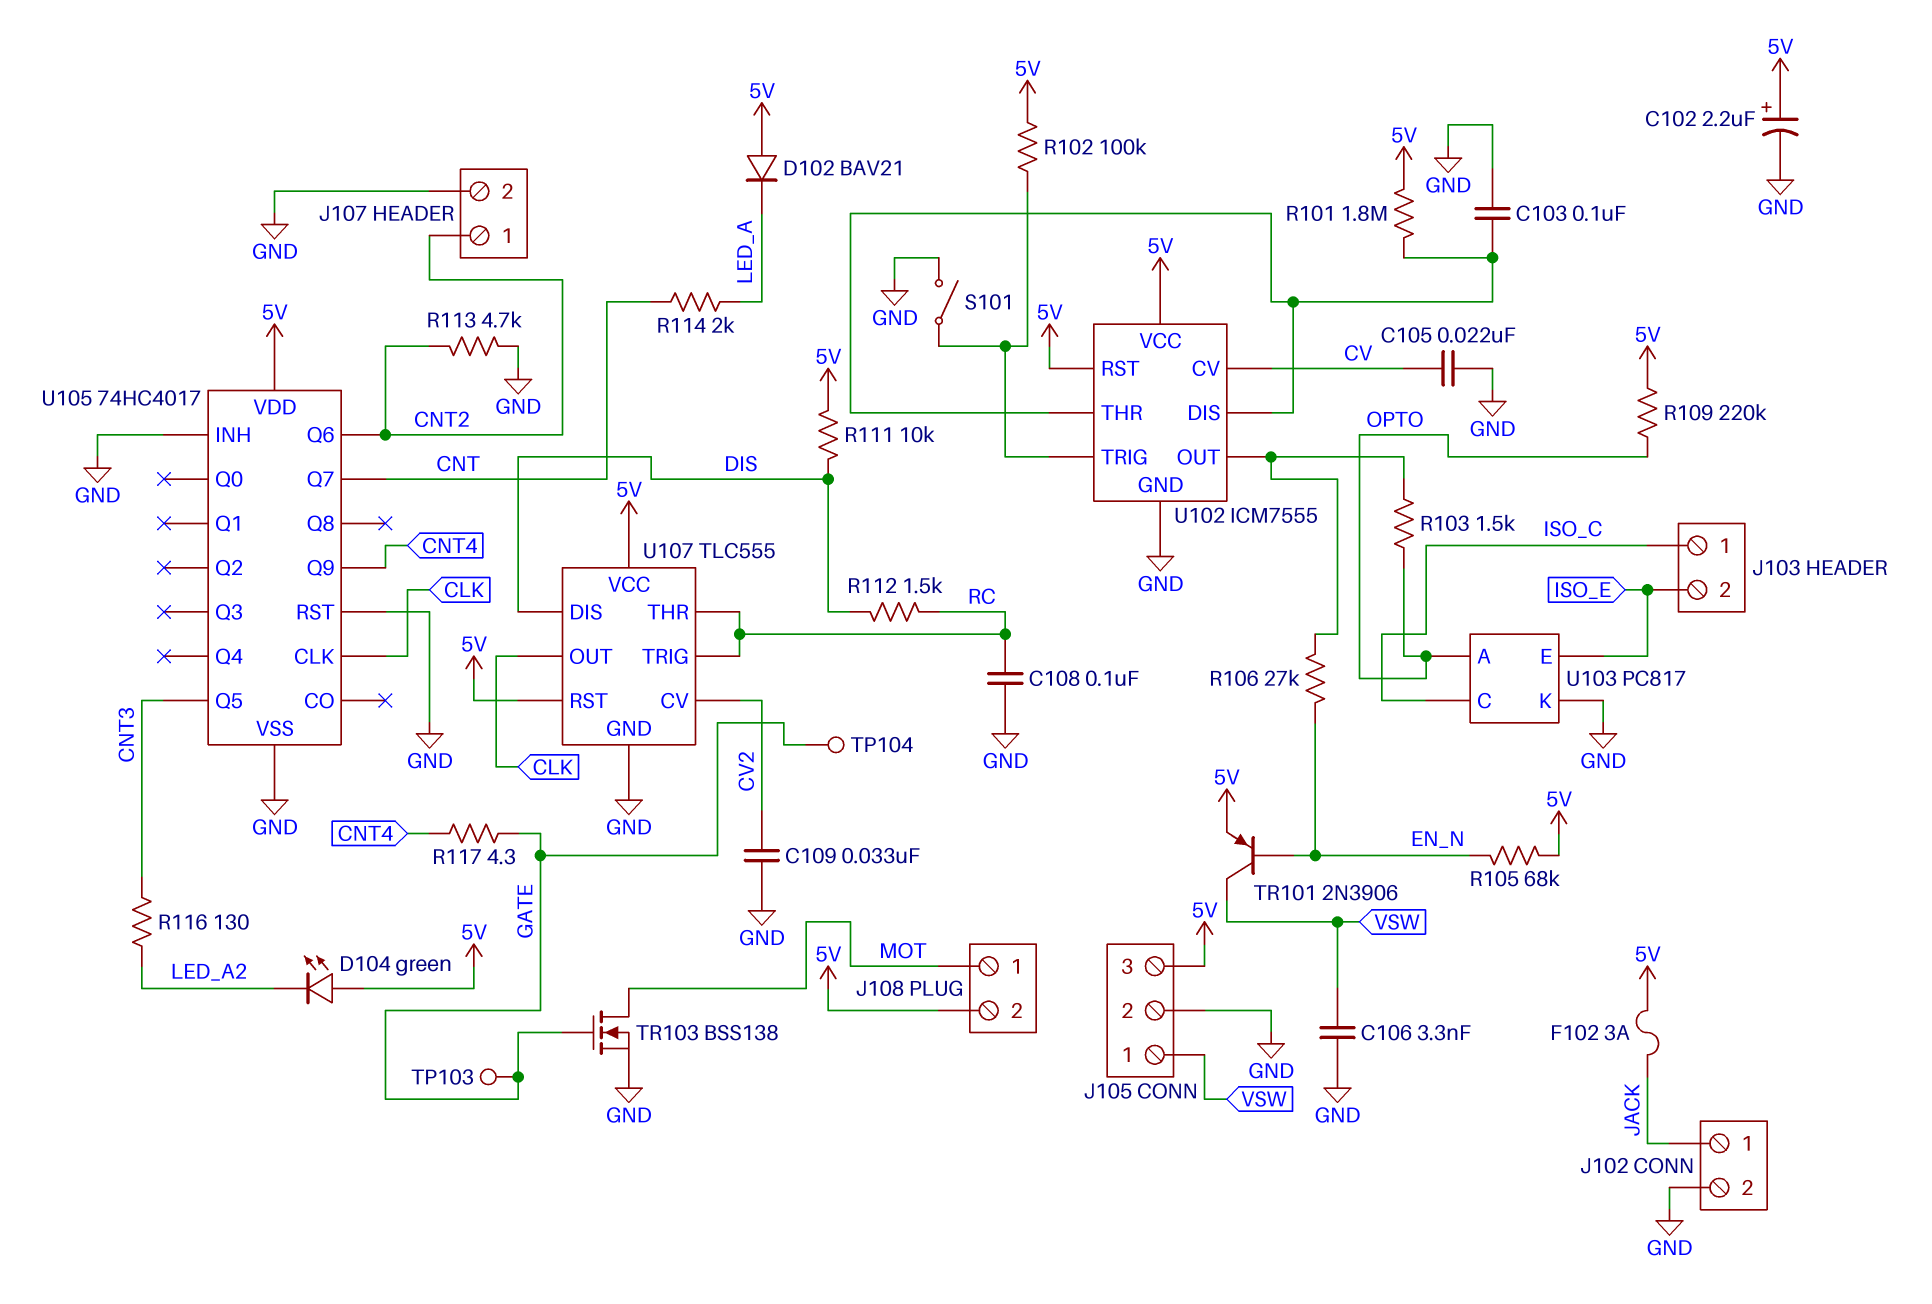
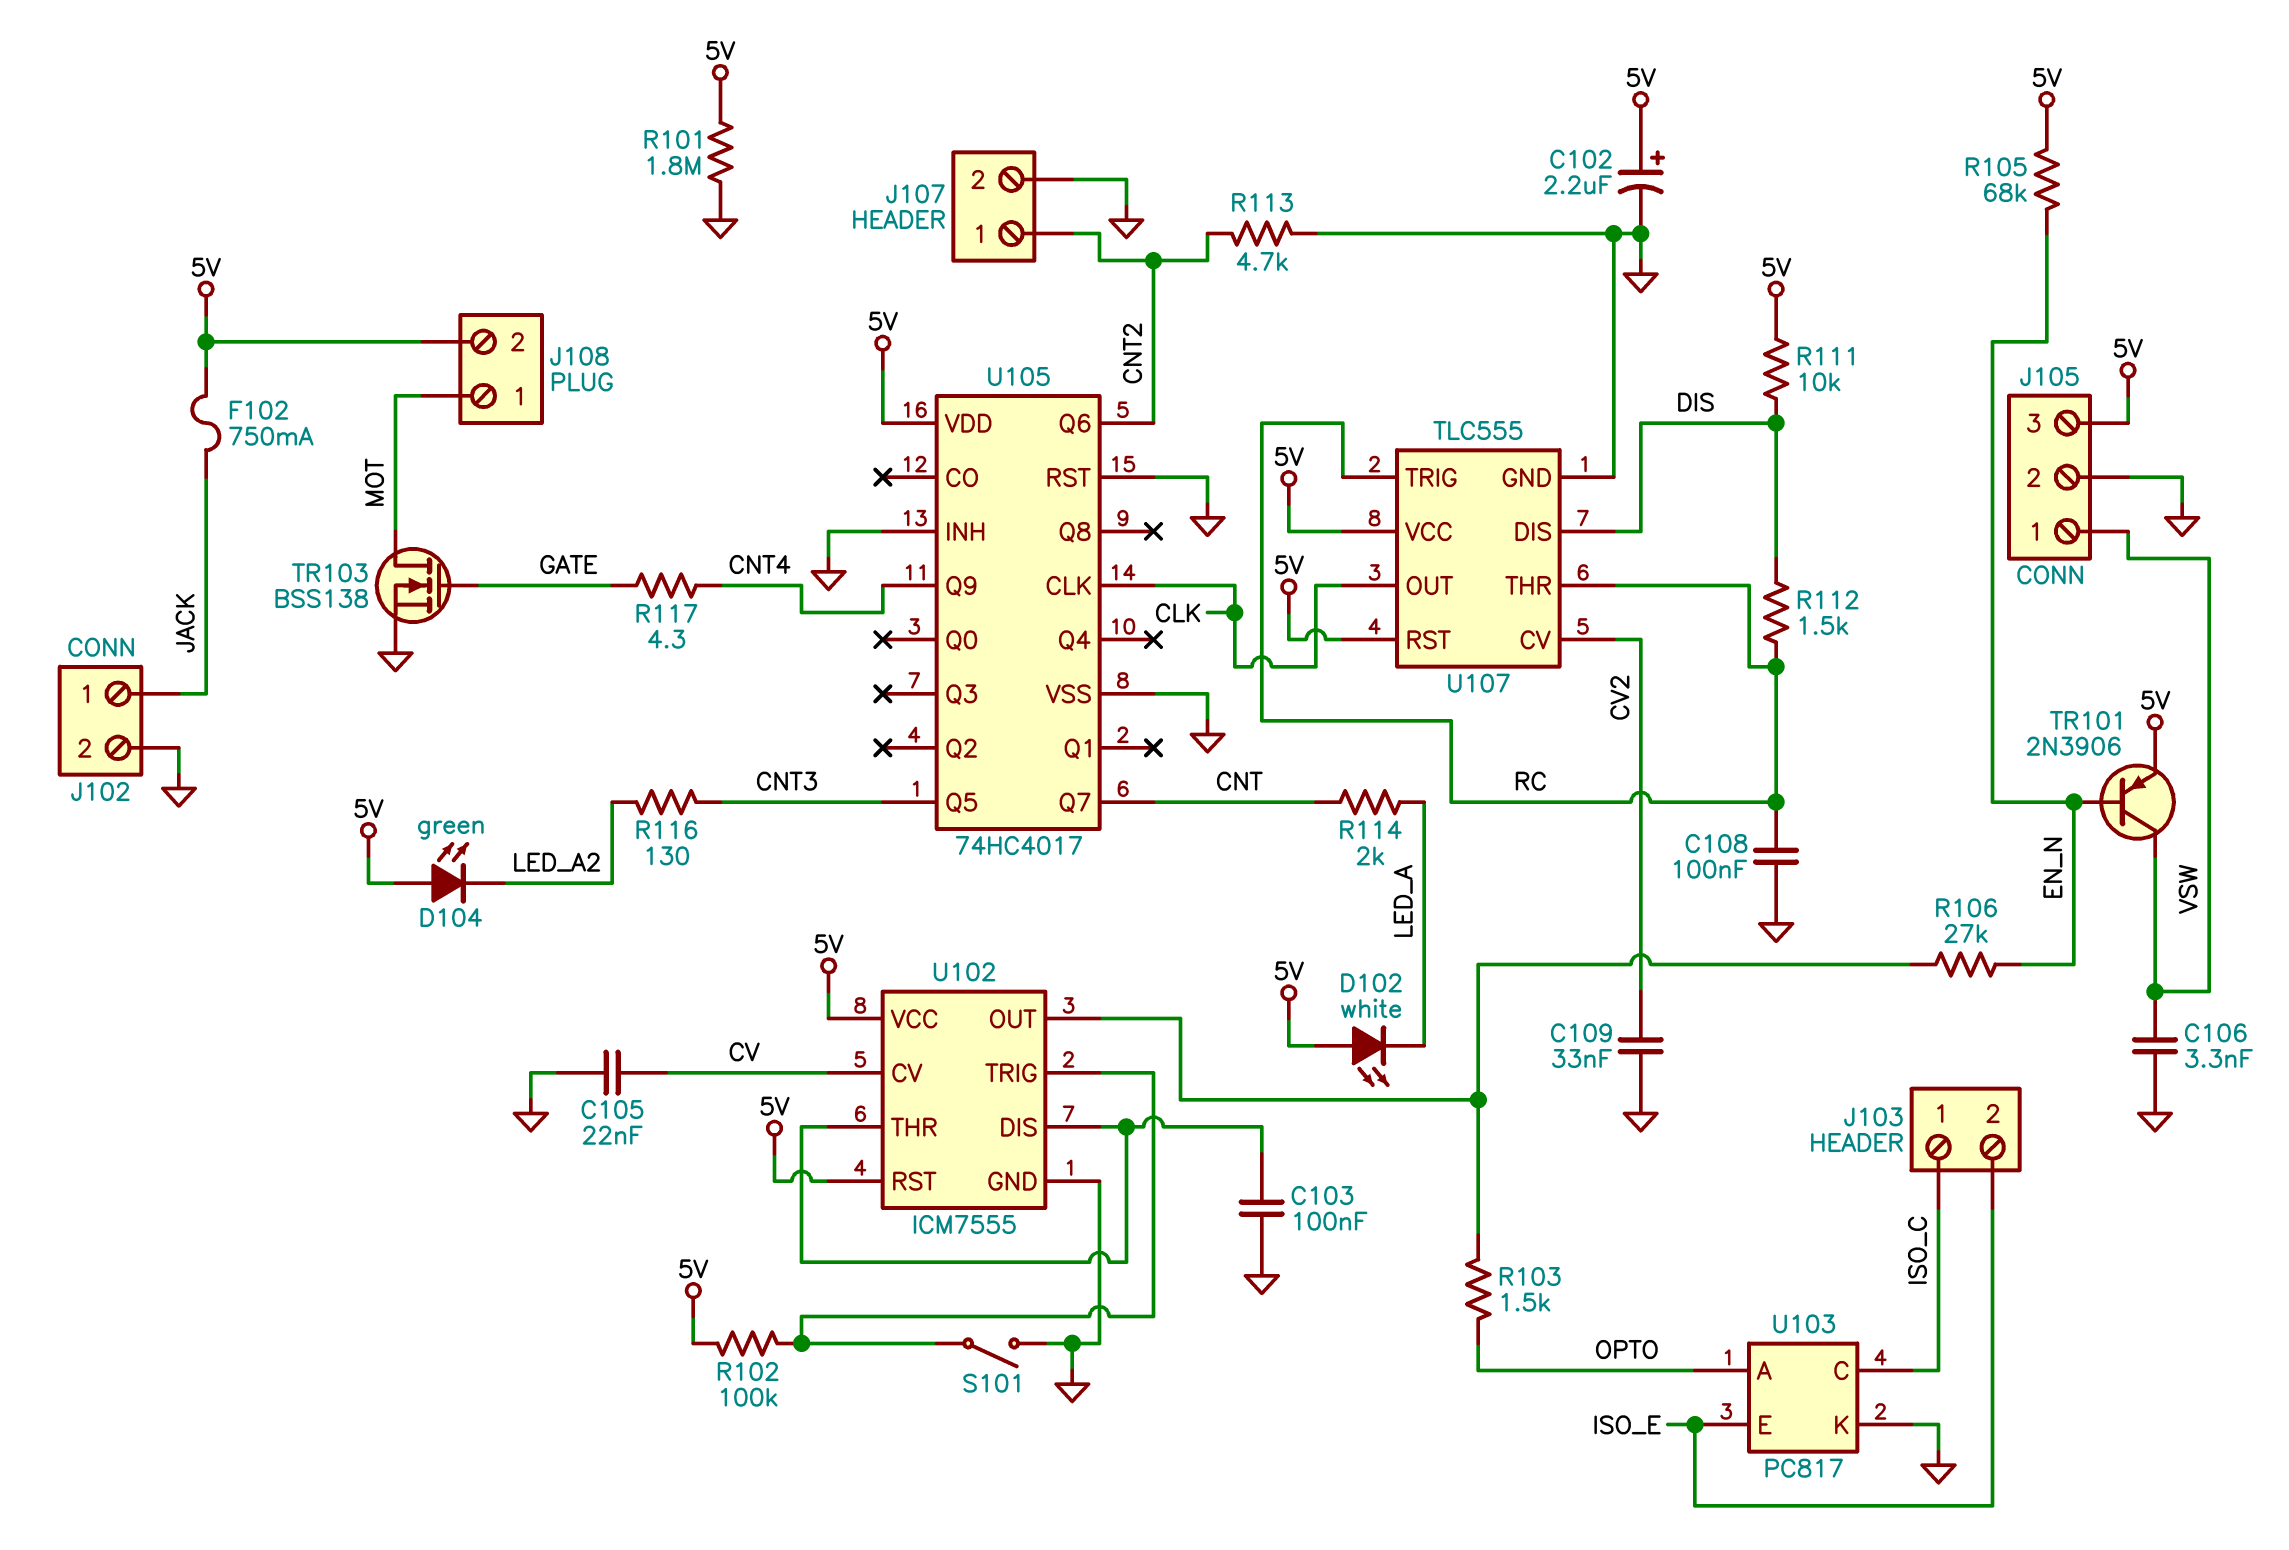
D102: diode BAV21 (A 5V, K LED_A) -> LED white (A 5V, K LED_A)
F102: 3A (5V, JACK) -> 750mA (5V, JACK)
R101: 1.8M (5V, U102/DIS) -> 1.8M (5V, GND)
R109: 220k (5V, OPTO) -> none
TP103: test point (GATE) -> none
TP104: test point (GATE) -> none

